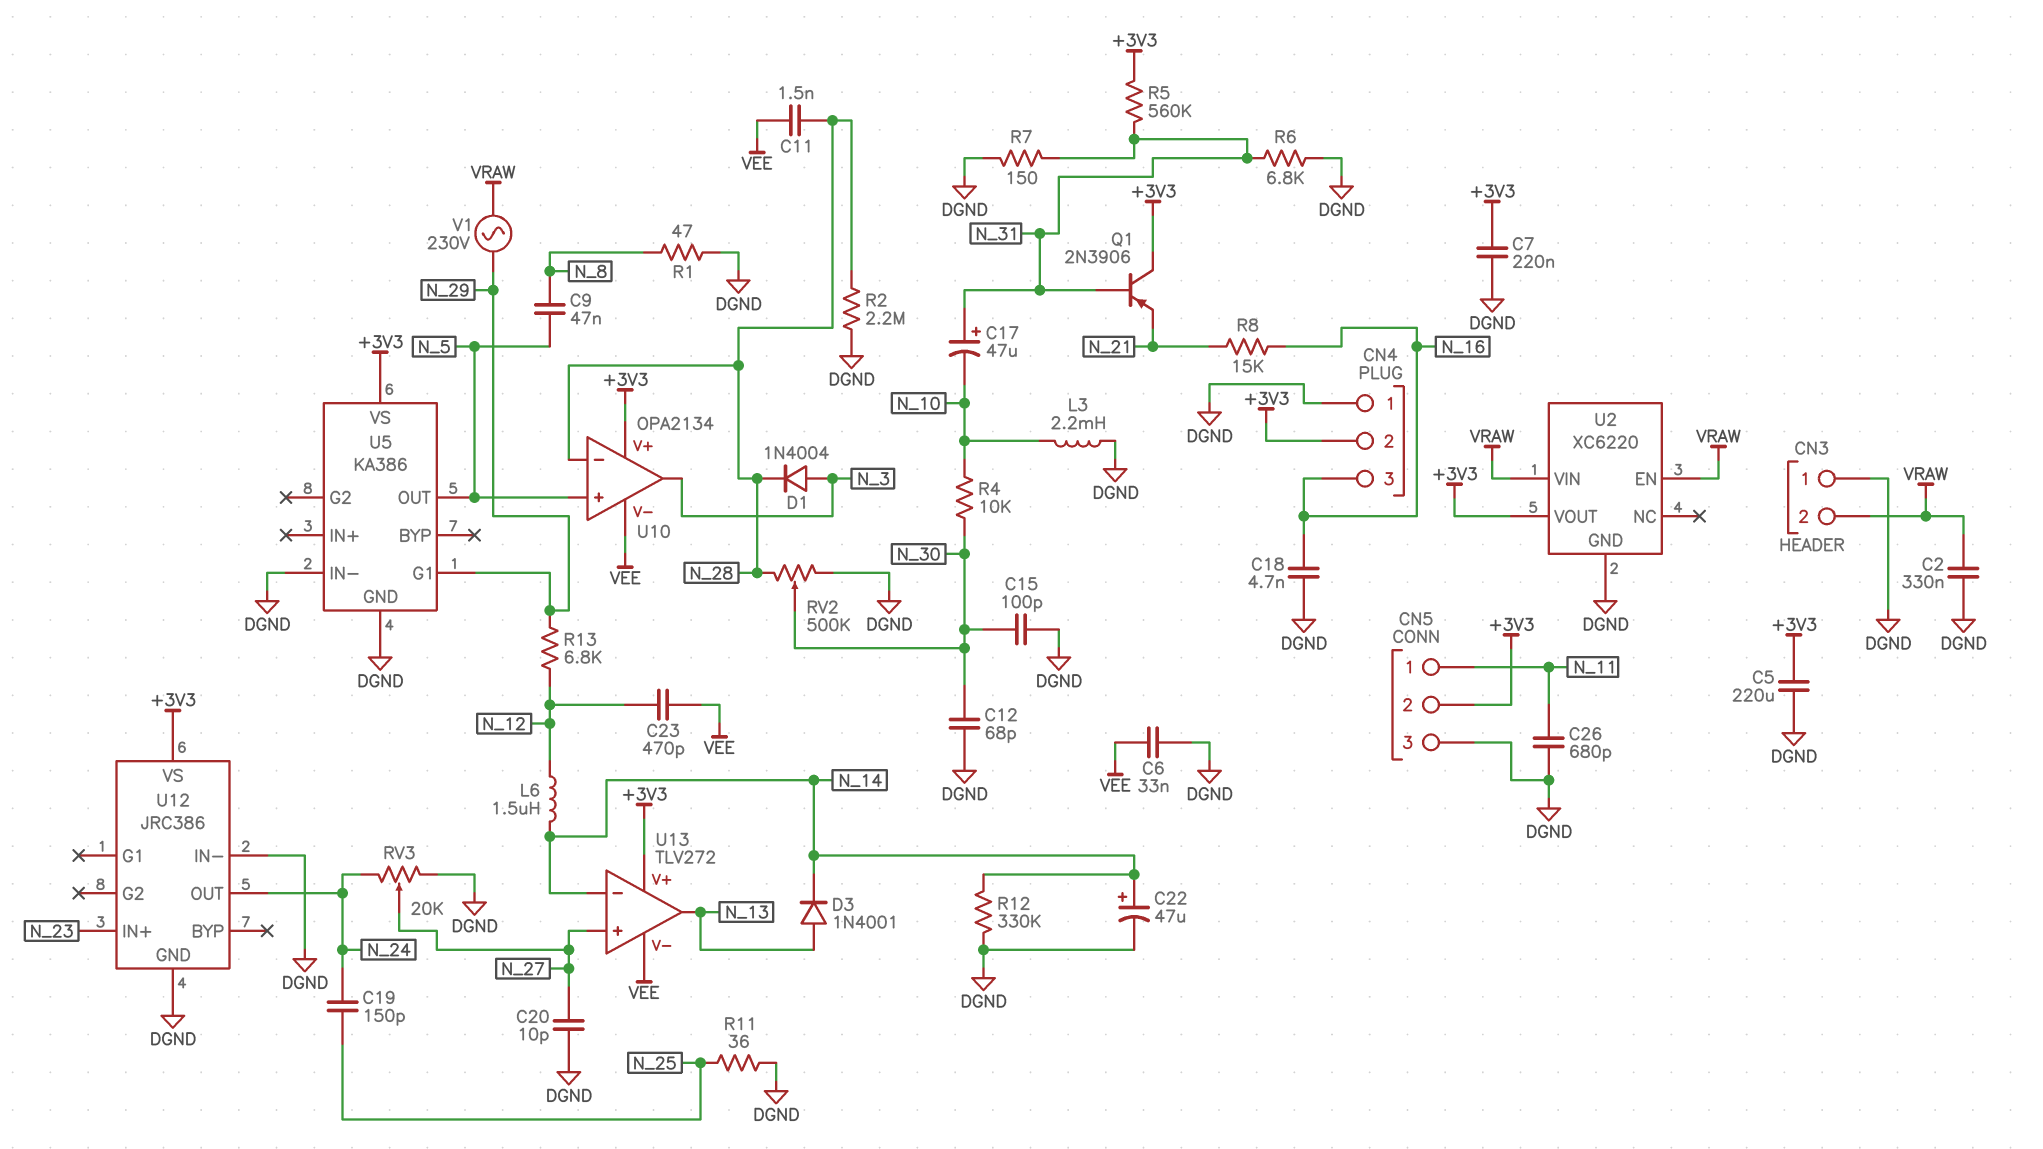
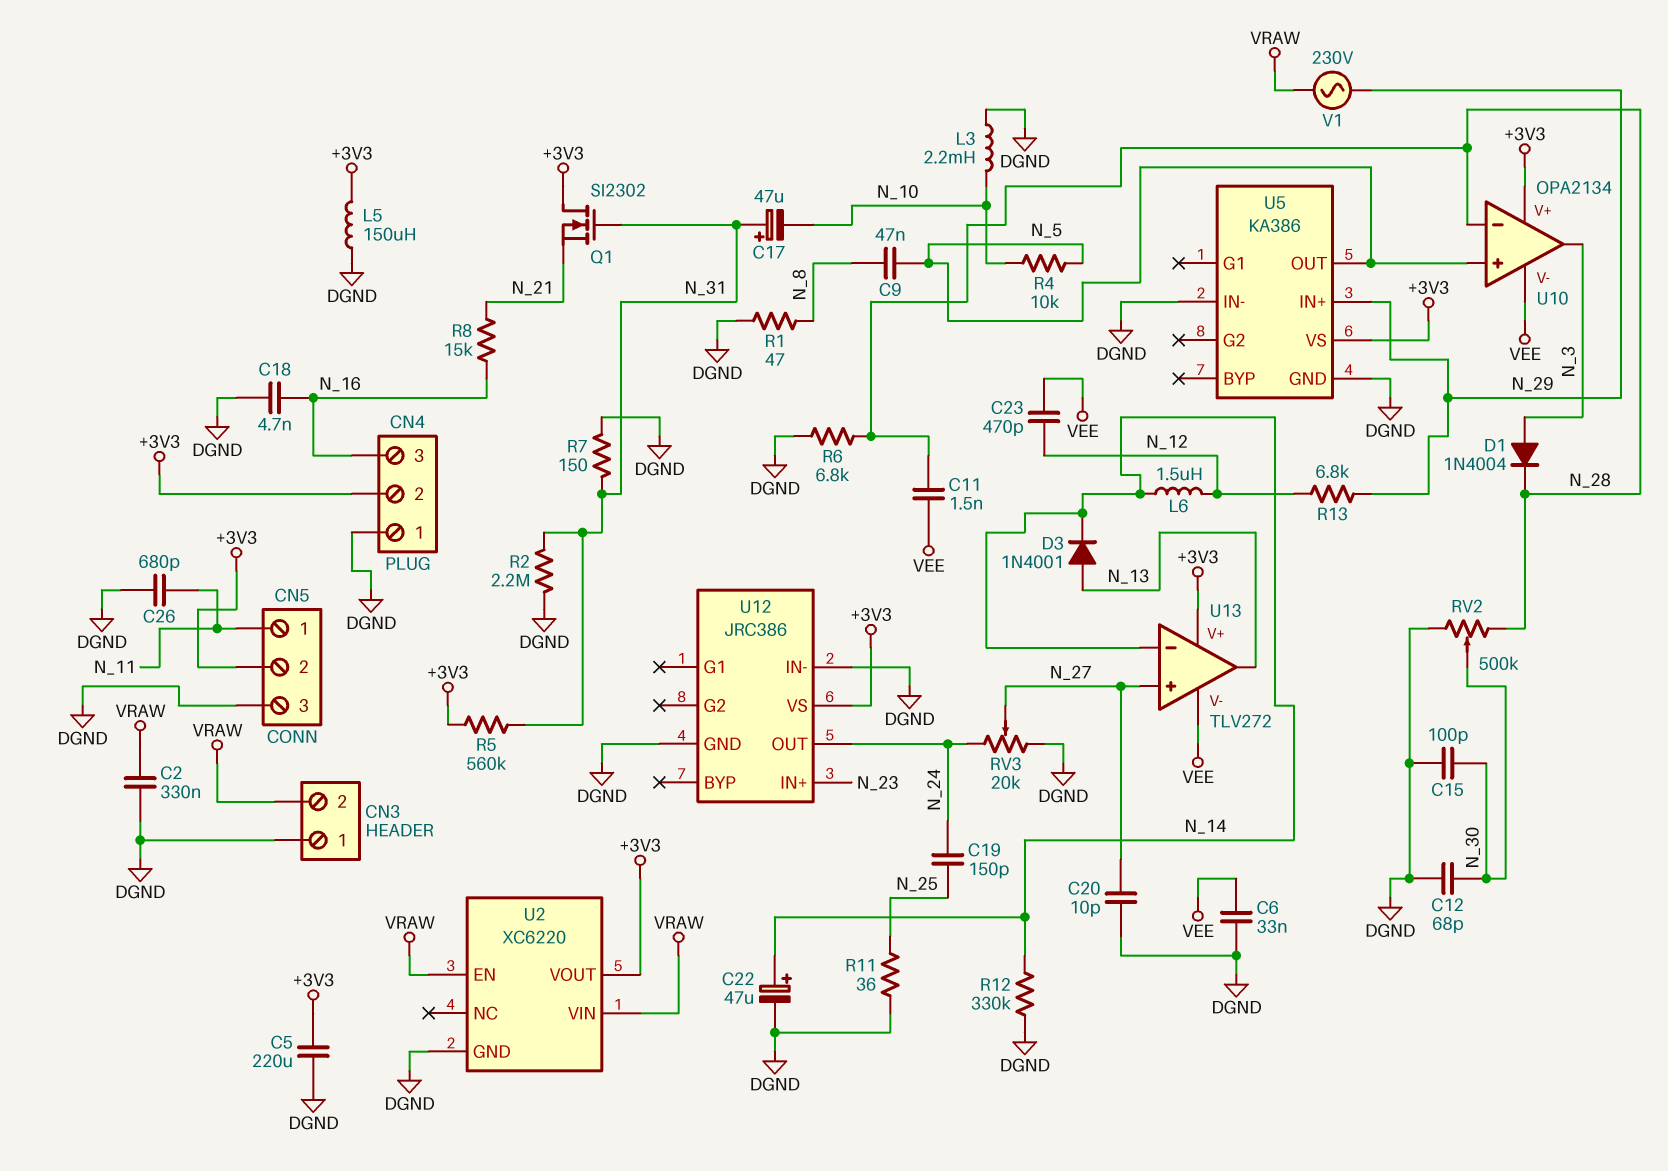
C7: 220nF (+3V3, DGND) -> none
L5: none -> 150uH (+3V3, DGND)
Q1: PNP 2N3906 (B N_31, C +3V3, E N_21) -> NMOS SI2302 (G N_31, D +3V3, S N_21)
R2: 2.2M (DGND, N_28) -> 2.2M (DGND, N_31)
R4: 10k (N_10, N_30) -> 10k (N_5, N_10)
R6: 6.8k (DGND, N_31) -> 6.8k (DGND, N_28)
U5 pin G1: N_29 -> none
U5 pin IN+: none -> N_29

